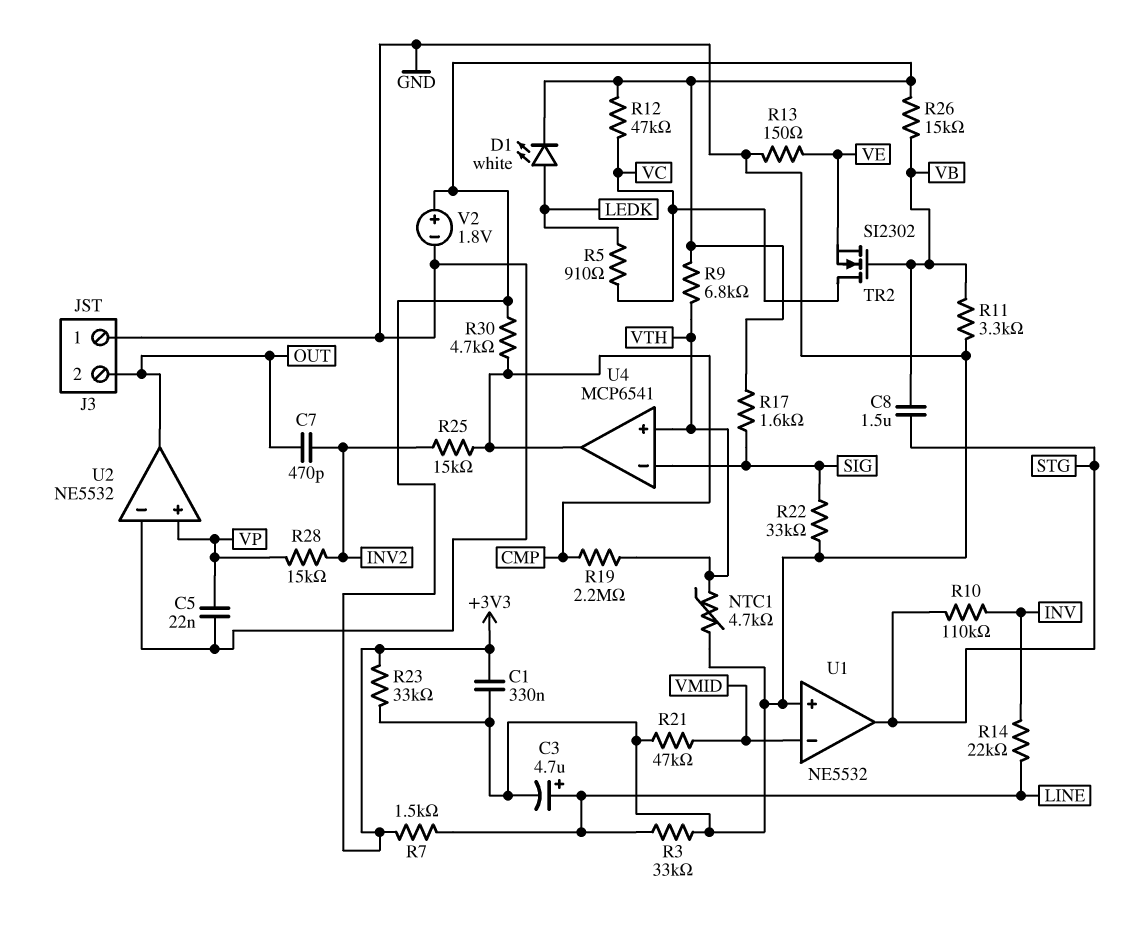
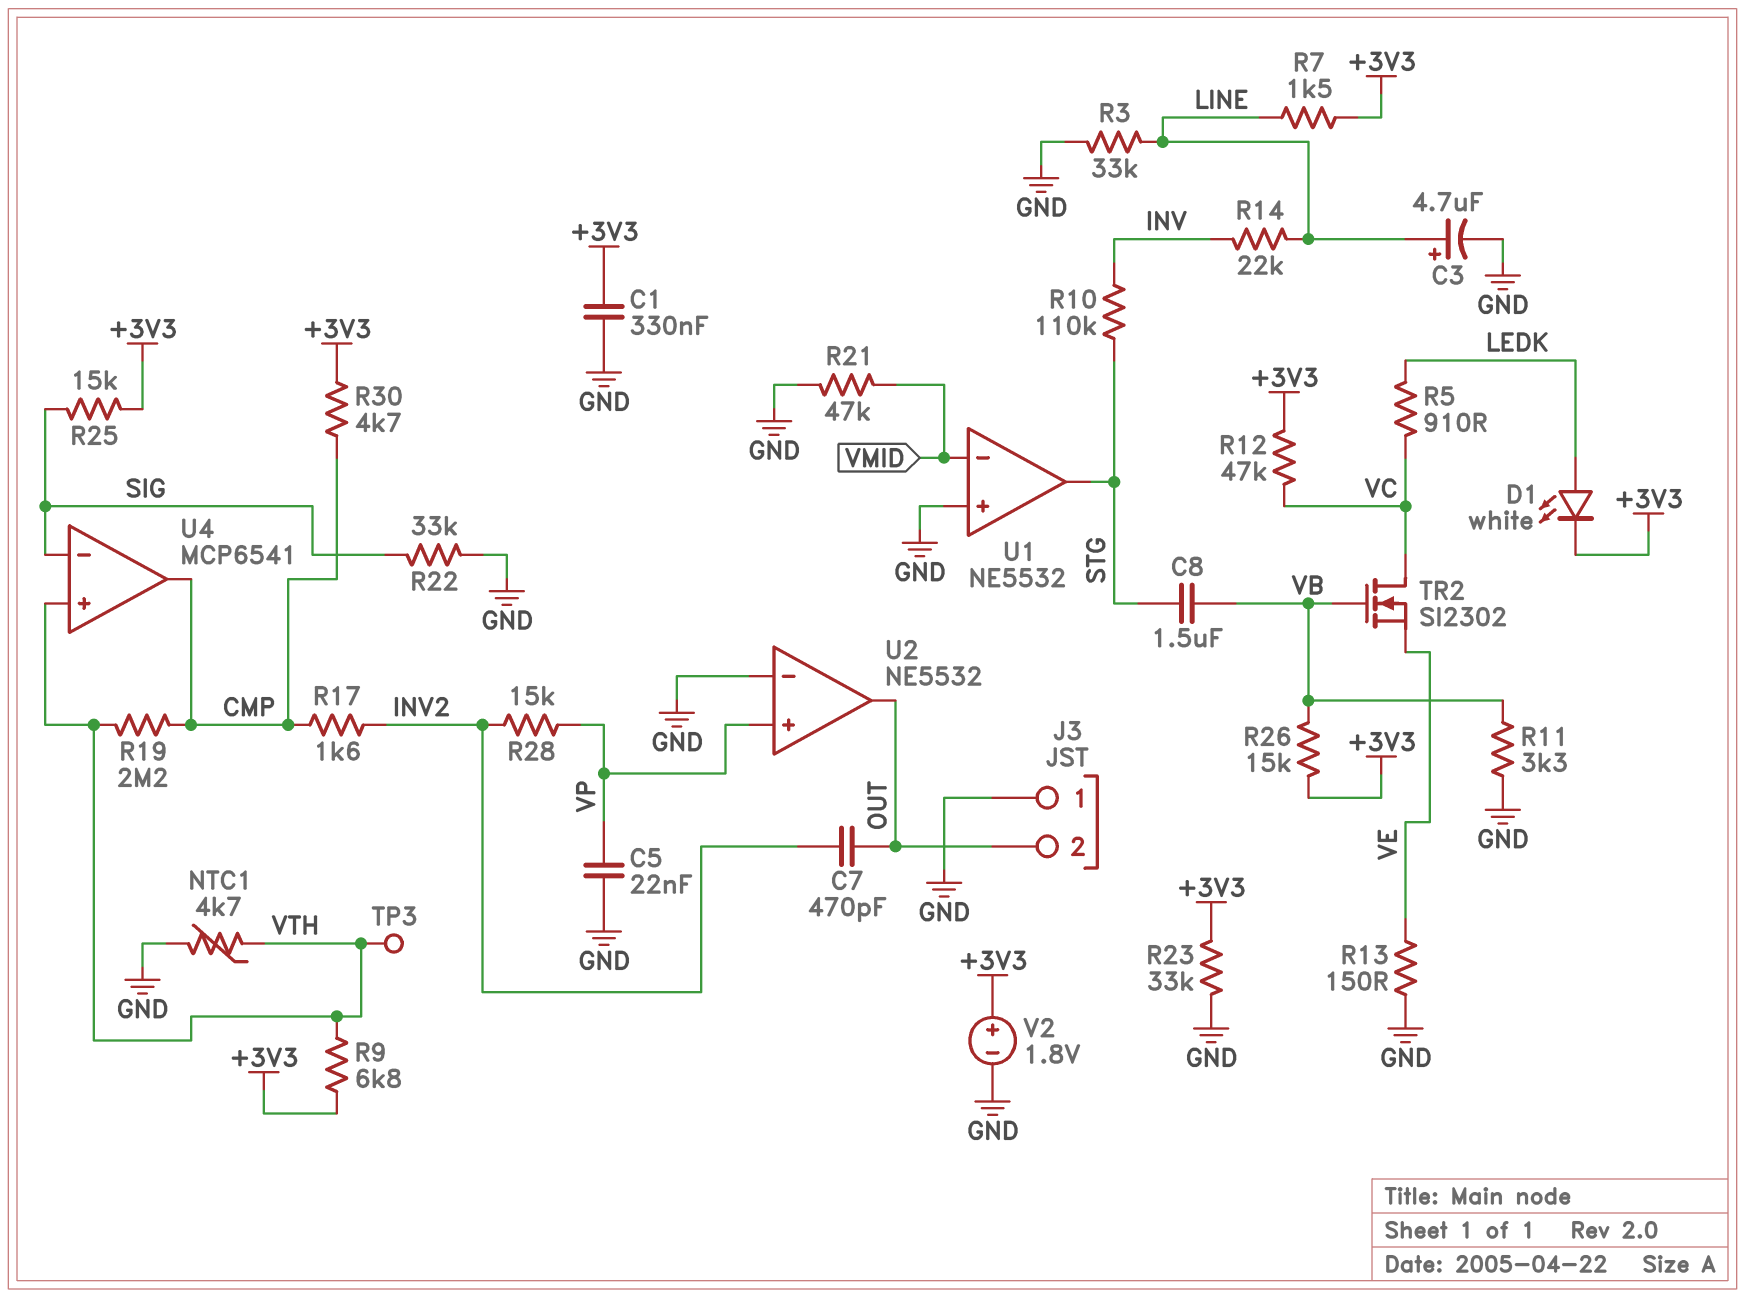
R17: 1.6k (+3V3, SIG) -> 1.6k (CMP, INV2)
R25: 15k (CMP, INV2) -> 15k (+3V3, SIG)
TP3: none -> test point (VTH)

